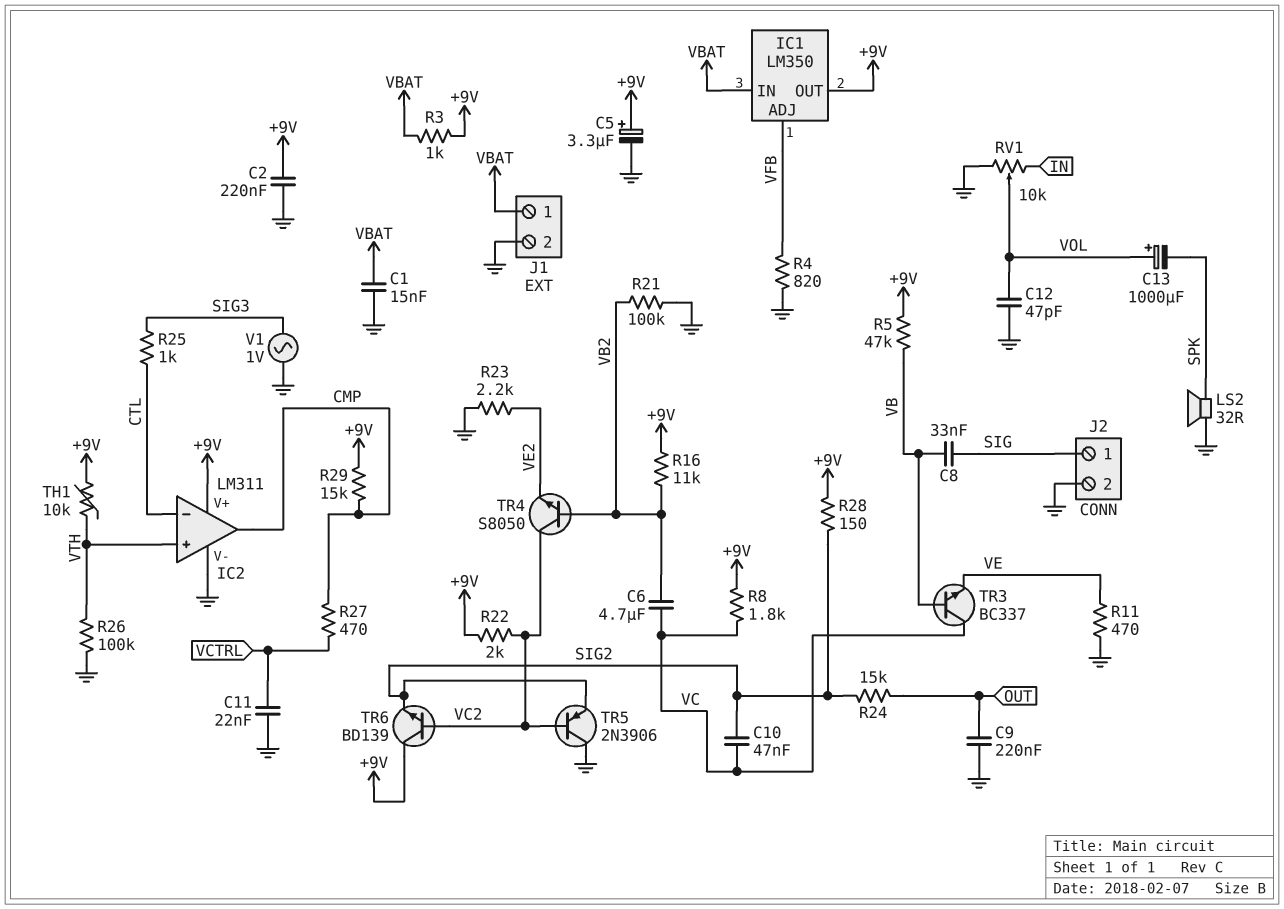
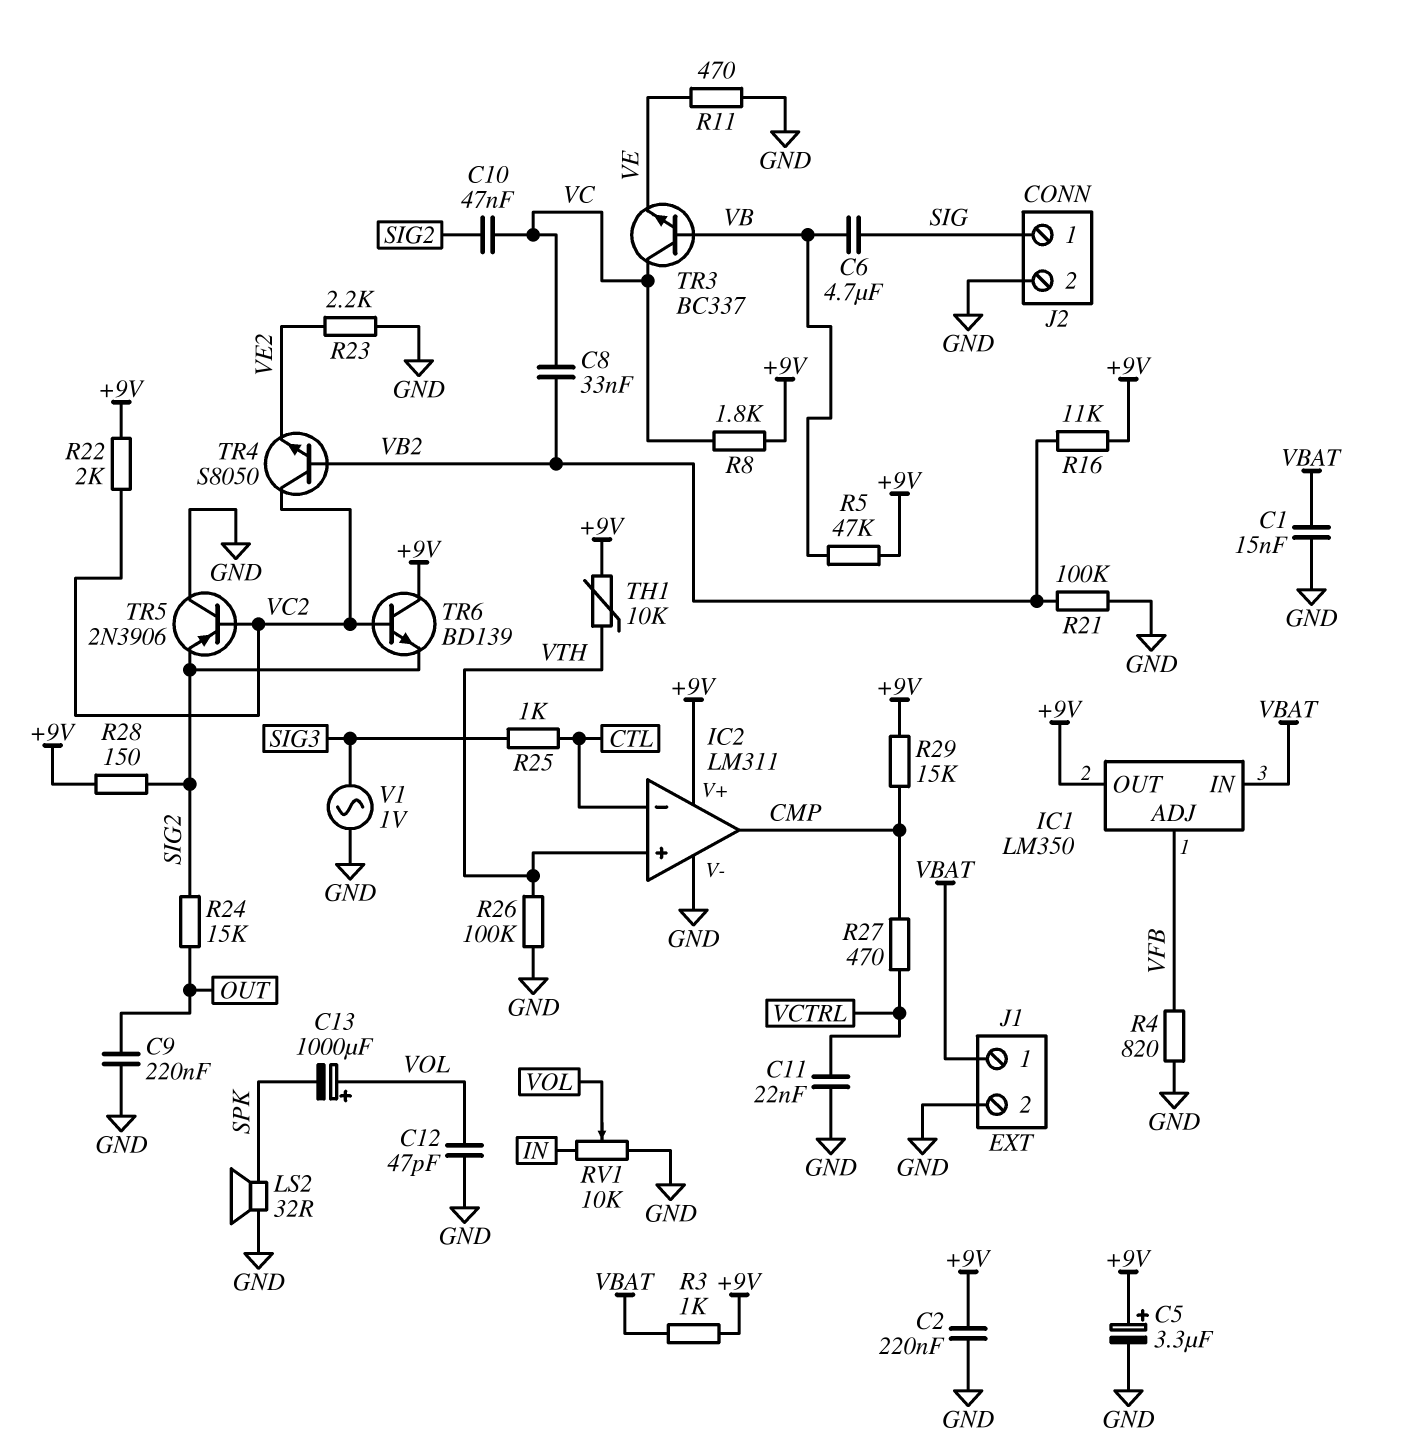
C6: 4.7uF (VB2, VC) -> 4.7uF (SIG, VB)
C8: 33nF (SIG, VB) -> 33nF (VB2, VC)

